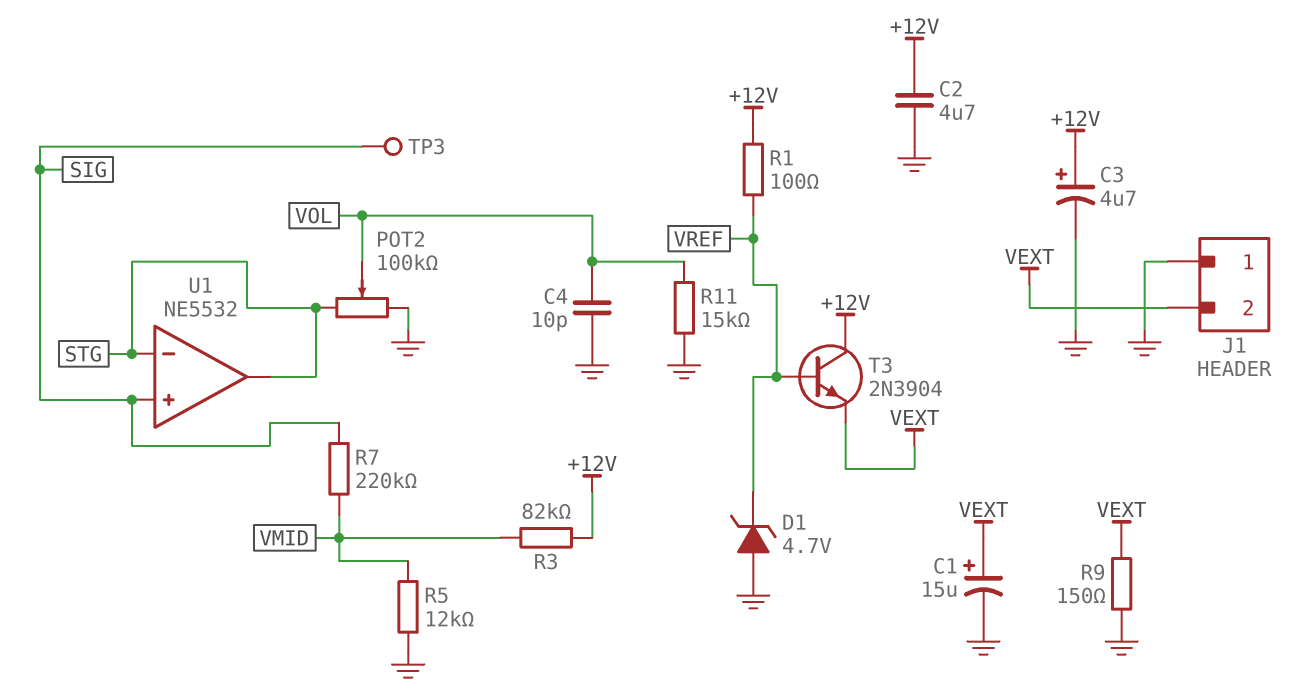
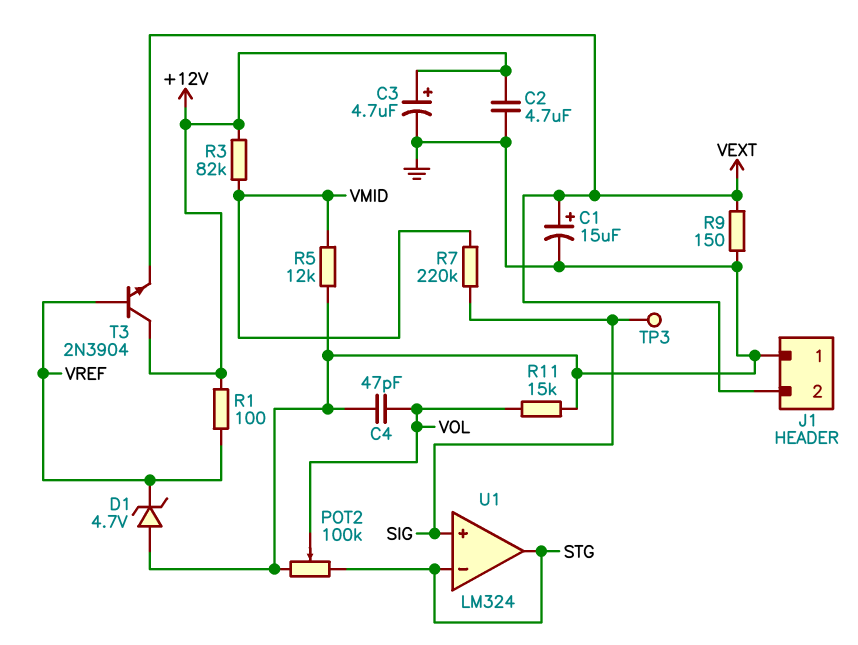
C4: 10pF (GND, VOL) -> 47pF (GND, VOL)
U1: NE5532 -> LM324

